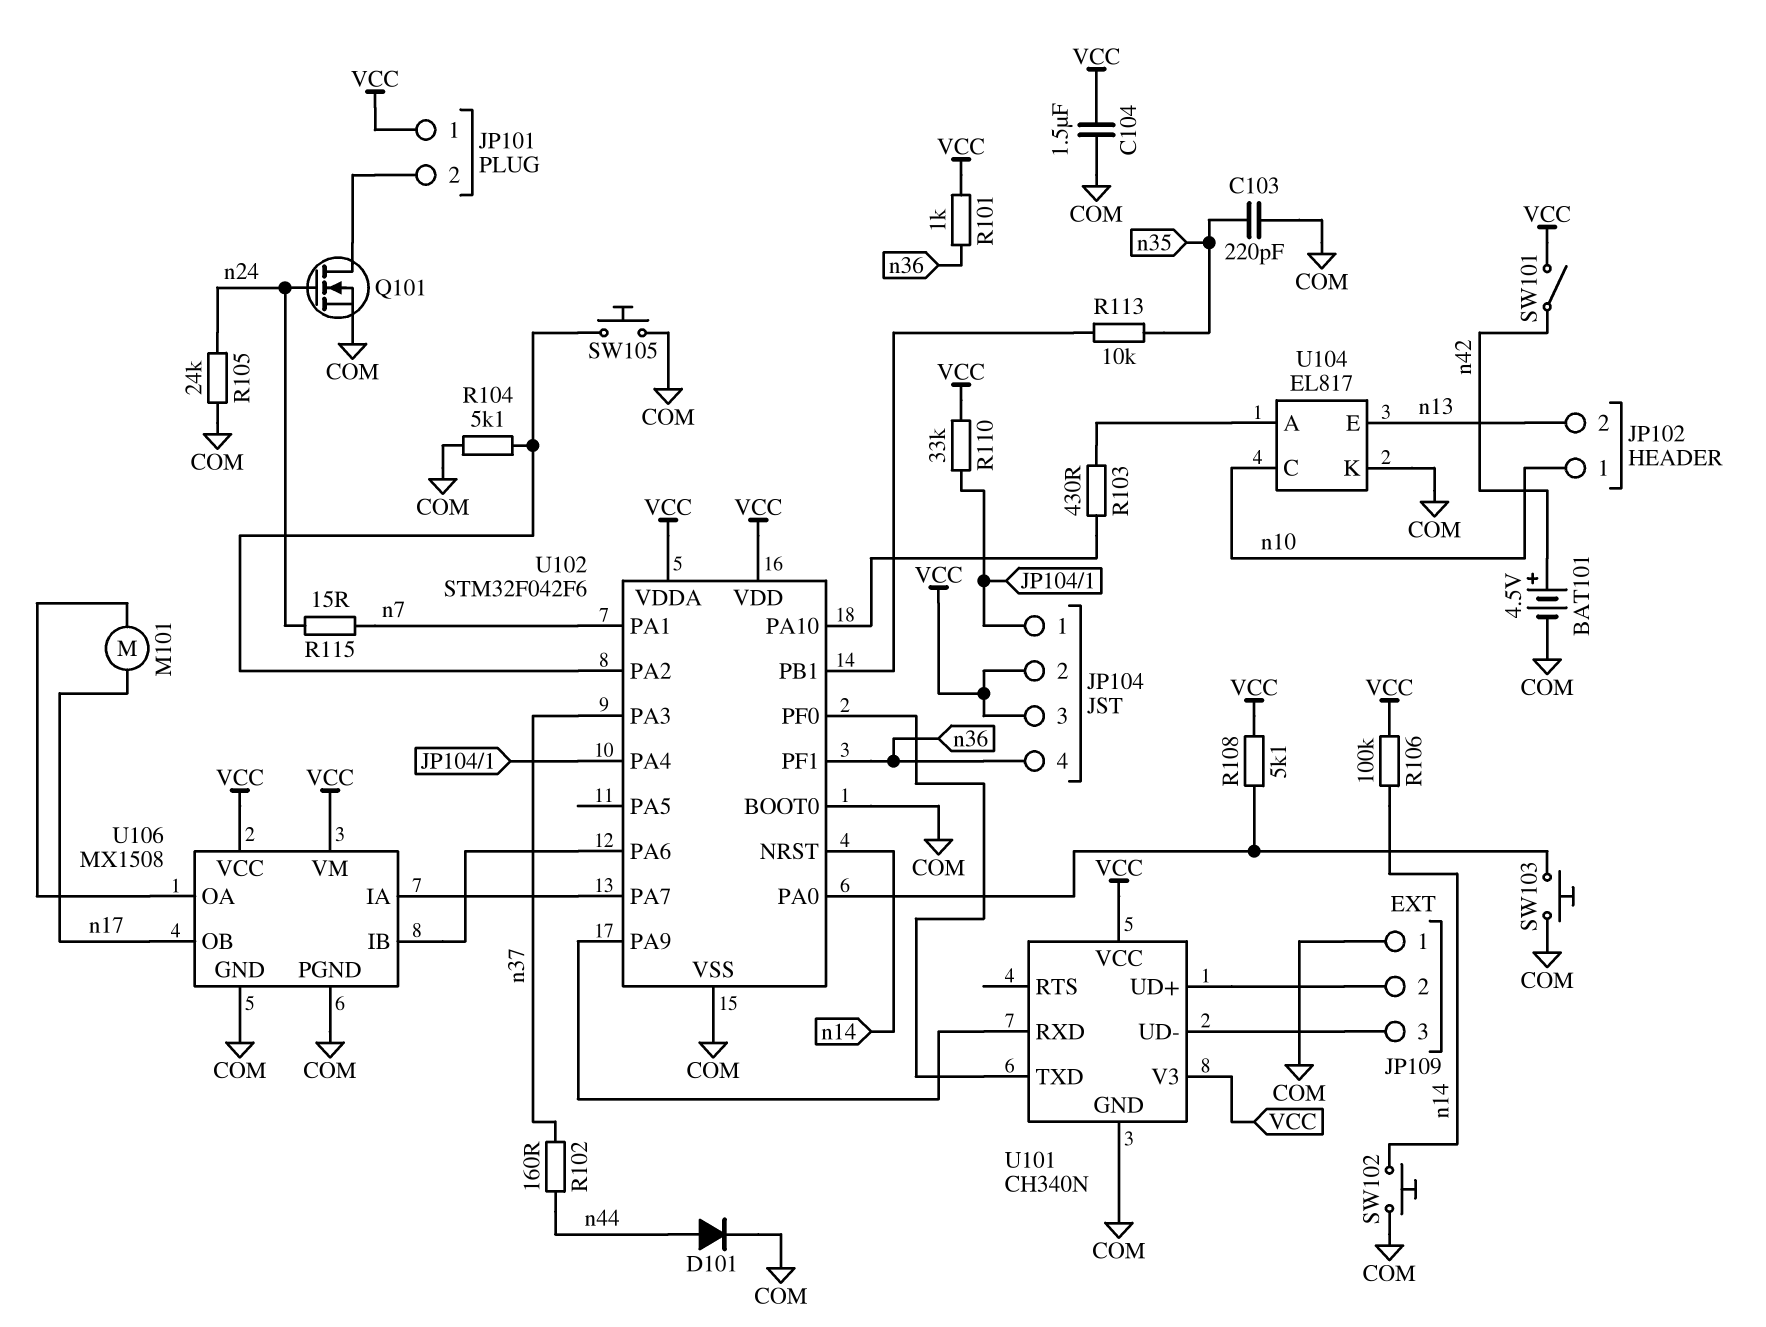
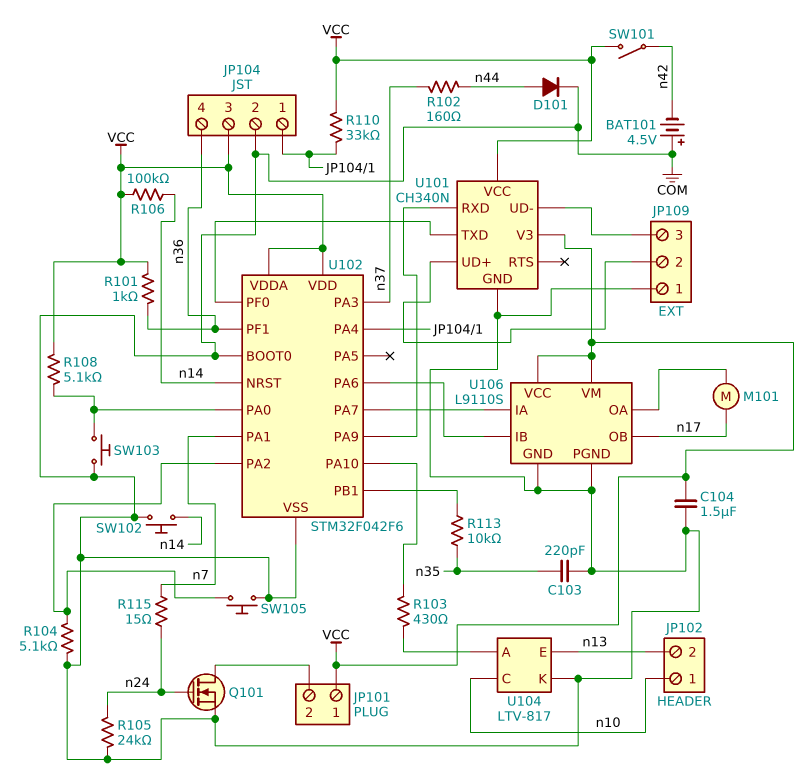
BAT101: 4.5V (plus n42, minus COM) -> 4.5V (plus COM, minus n42)
JP104 pin 2: VCC -> COM
U104: EL817 -> LTV-817
U106: MX1508 -> L9110S

